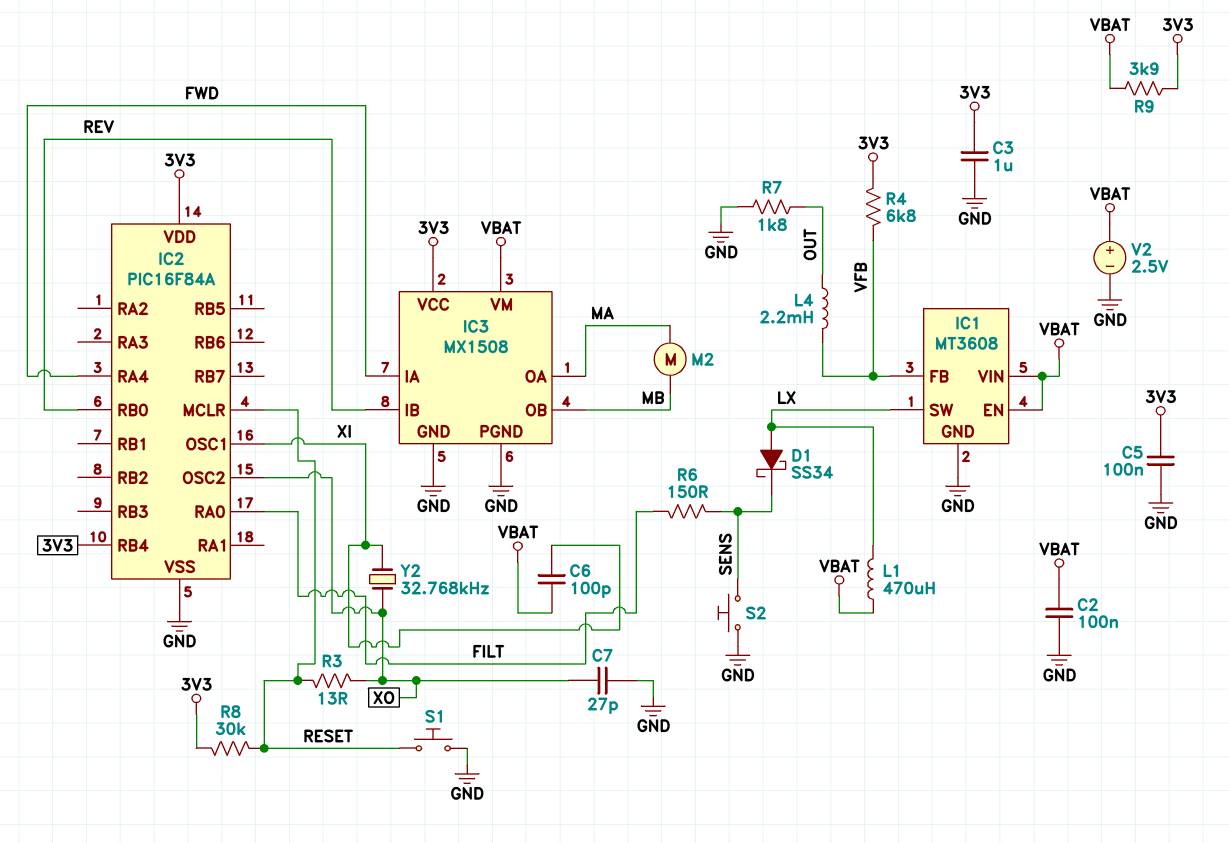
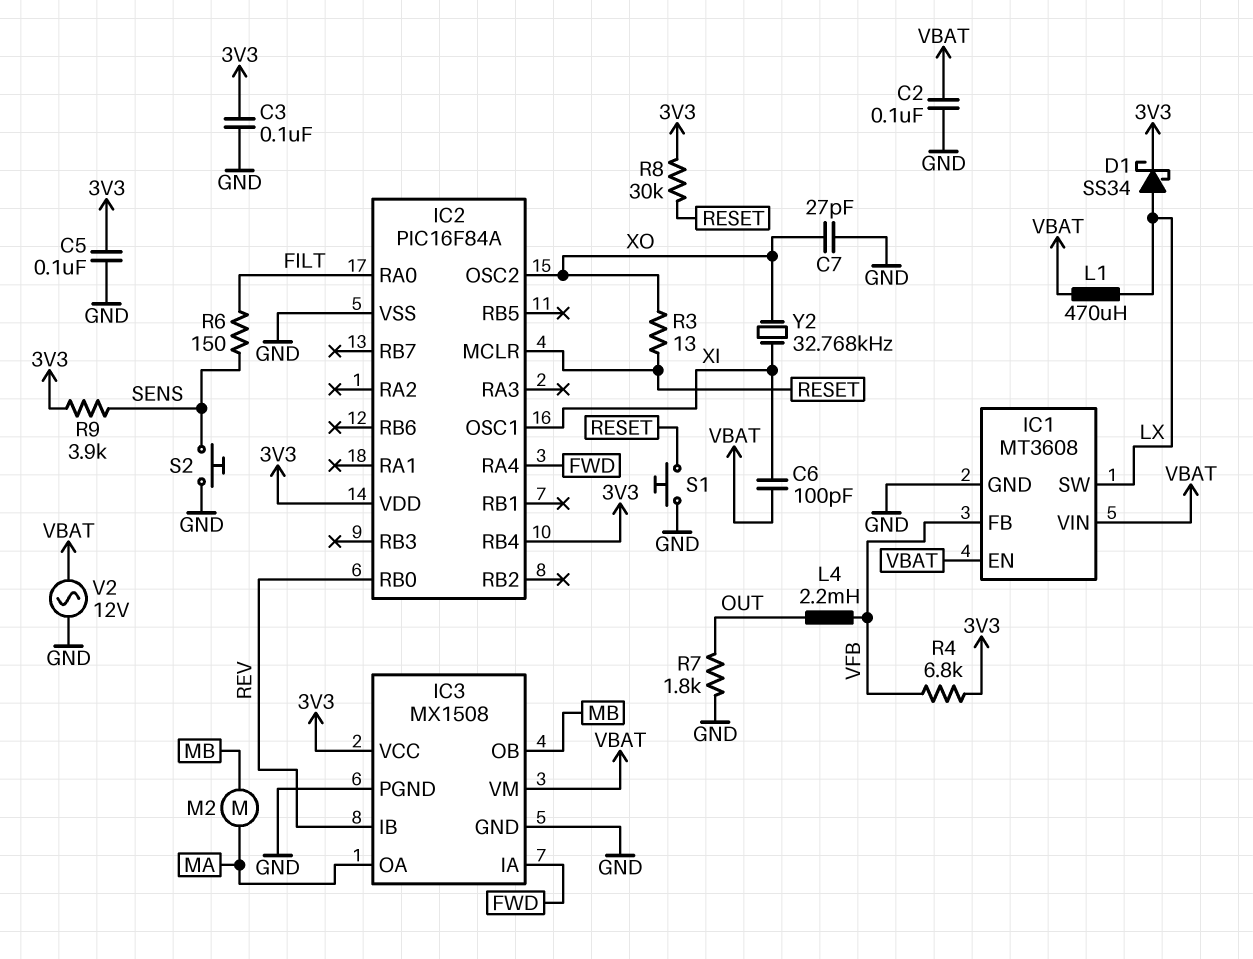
C3: 1uF (3V3, GND) -> 100nF (3V3, GND)
D1: schottky SS34 (A LX, K SENS) -> schottky SS34 (A LX, K 3V3)
R9: 3.9k (3V3, VBAT) -> 3.9k (3V3, SENS)
V2: 2.5V (plus VBAT, minus GND) -> AC 12V (GND, VBAT)

